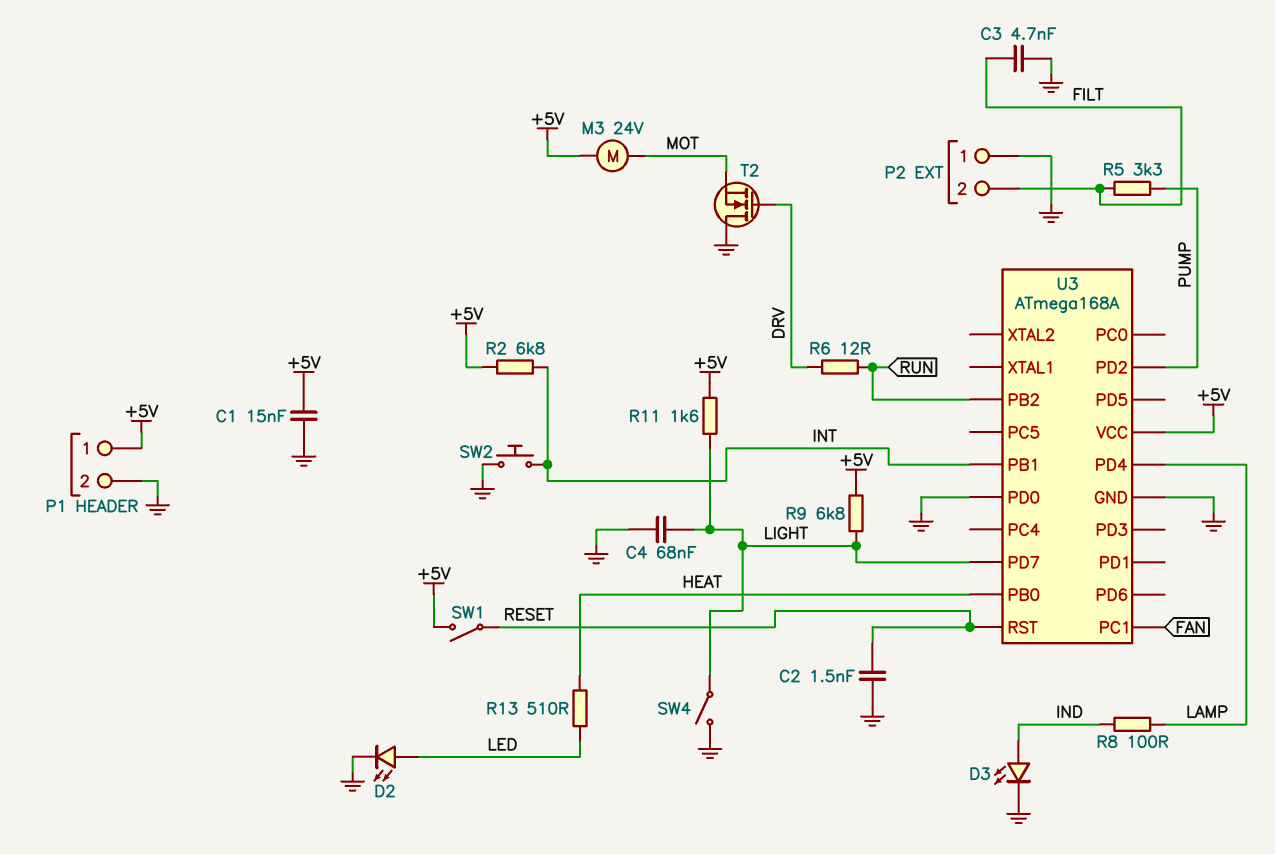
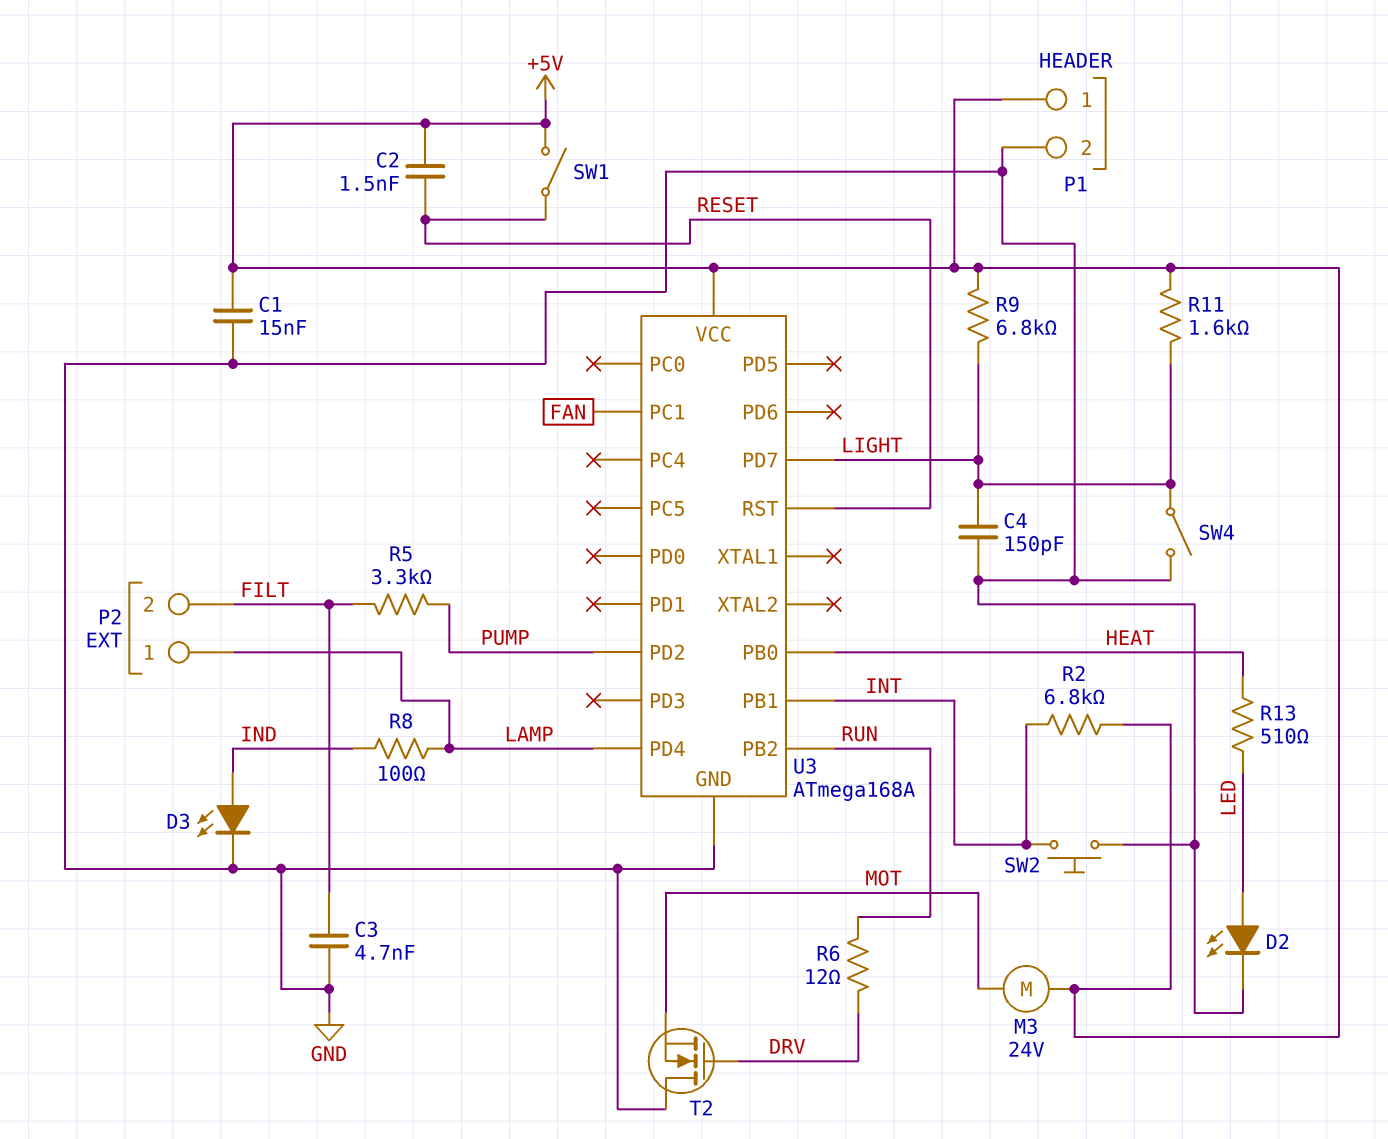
C2: 1.5nF (GND, RESET) -> 1.5nF (+5V, RESET)
C4: 68nF (GND, LIGHT) -> 150pF (GND, LIGHT)
P2 pin 1: GND -> LAMP
U3 pin PD0: GND -> none

